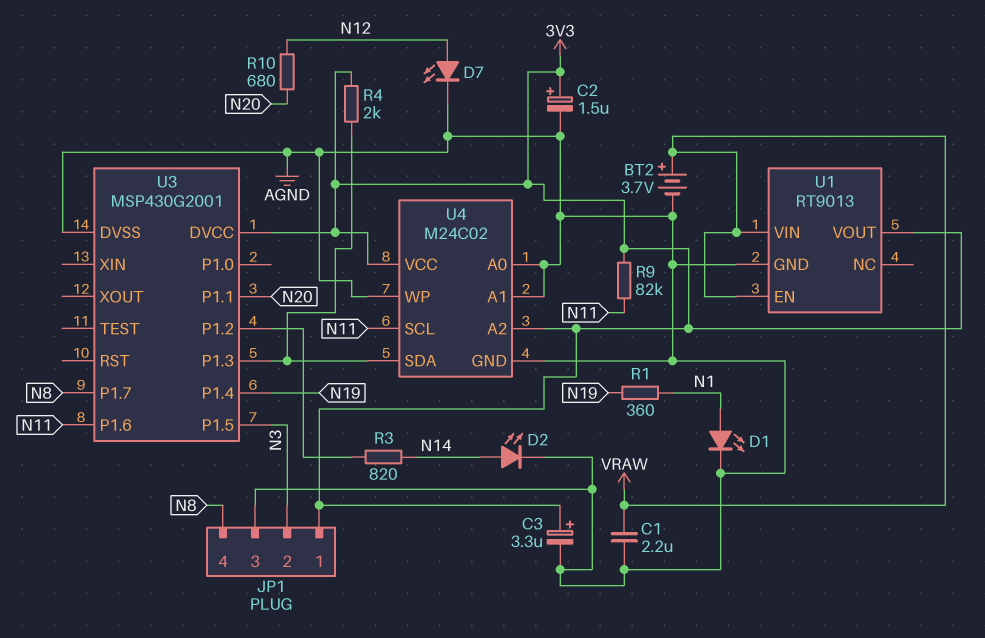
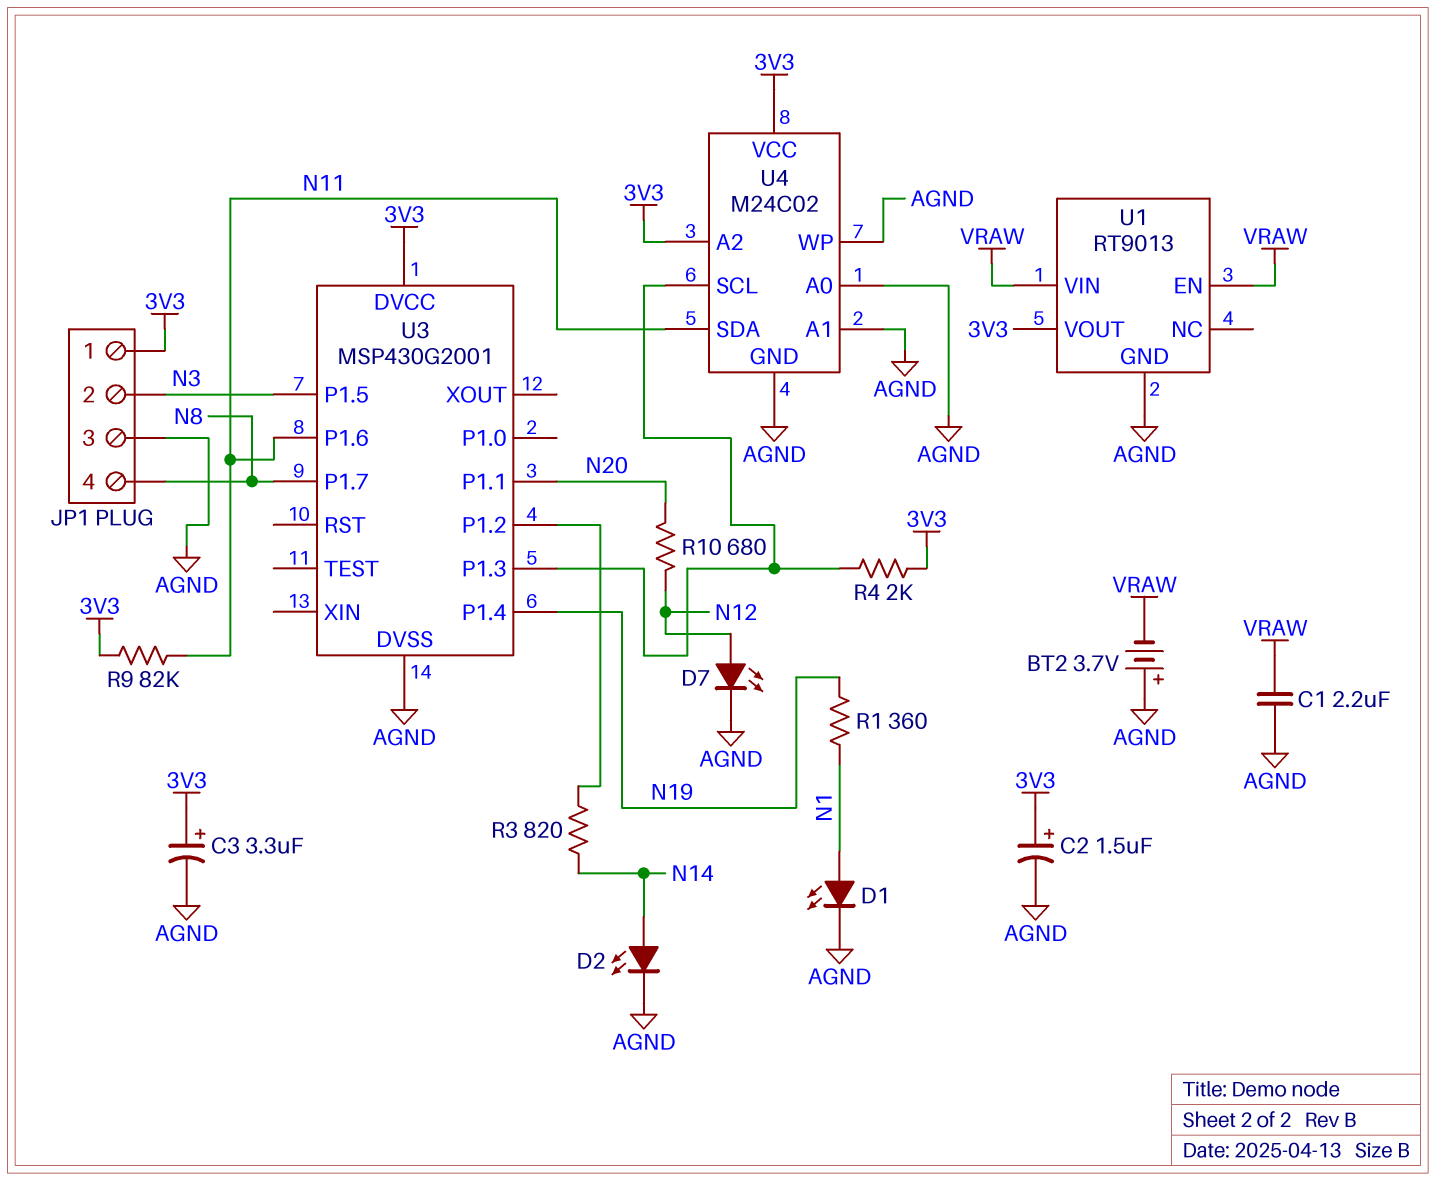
BT2: 3.7V (plus VRAW, minus AGND) -> 3.7V (plus AGND, minus VRAW)
U4 pin SCL: N11 -> U3/P1.3
U4 pin SDA: U3/P1.3 -> N11

